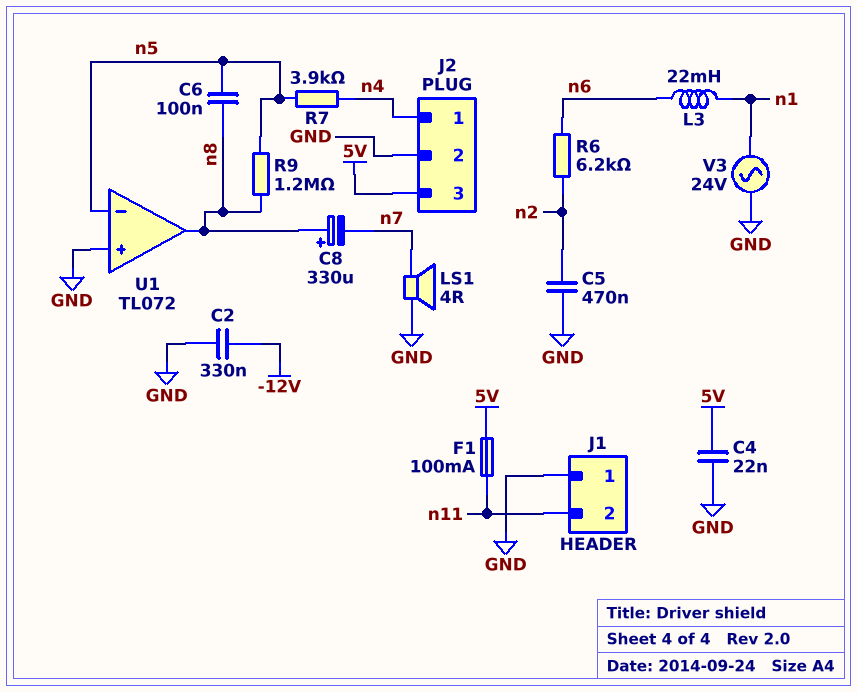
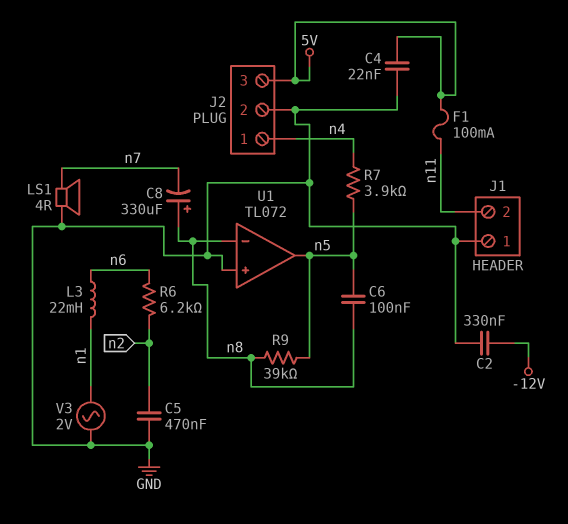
R9: 1.2M (n5, n8) -> 39k (n5, n8)
U1 pin in-: n5 -> n8
U1 pin out: n8 -> n5
V3: AC 24V (GND, n1) -> AC 2V (GND, n1)

